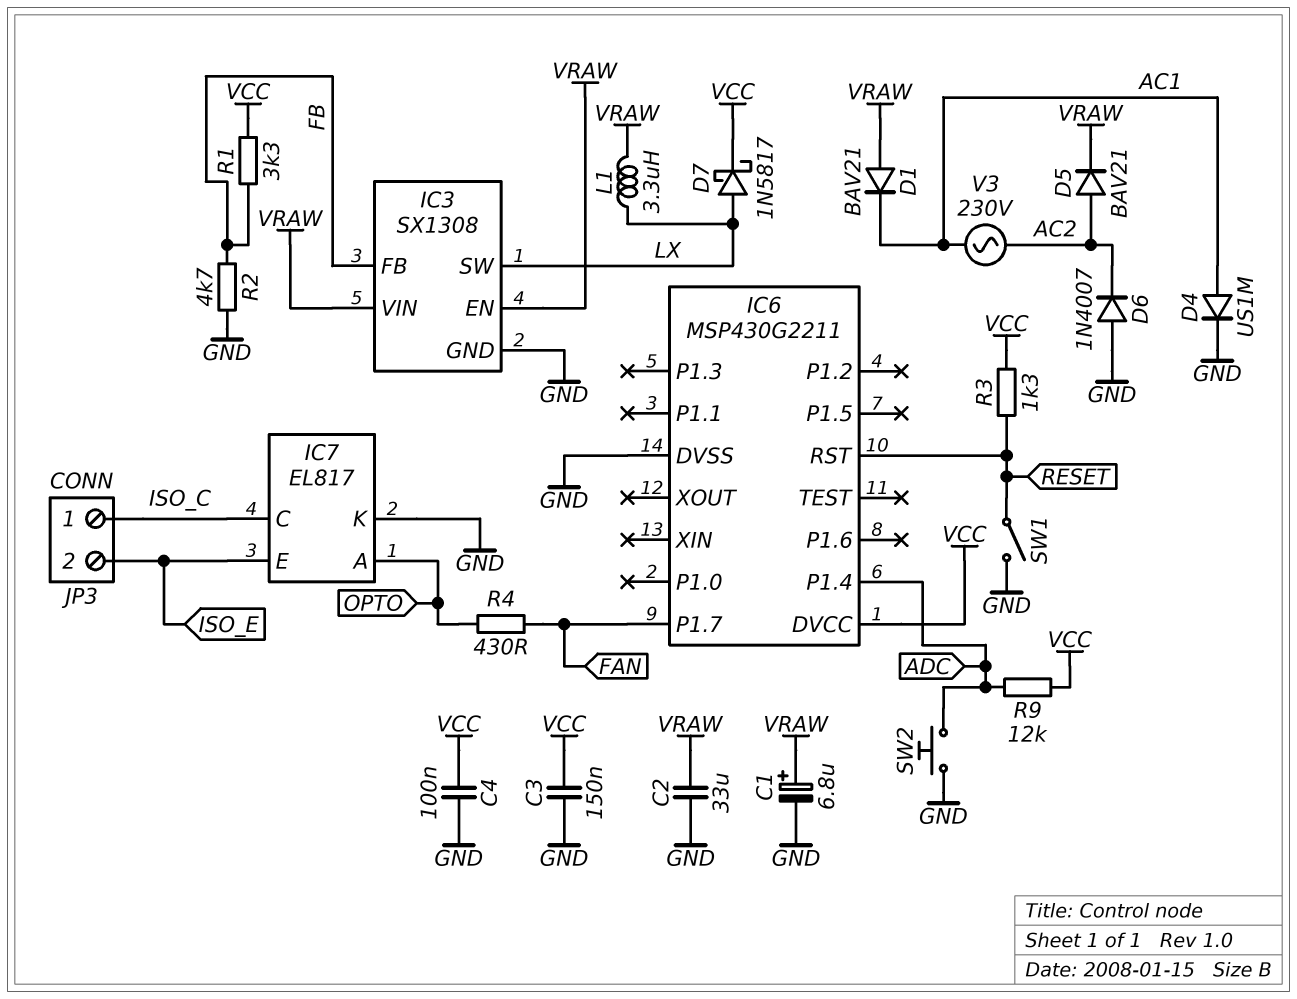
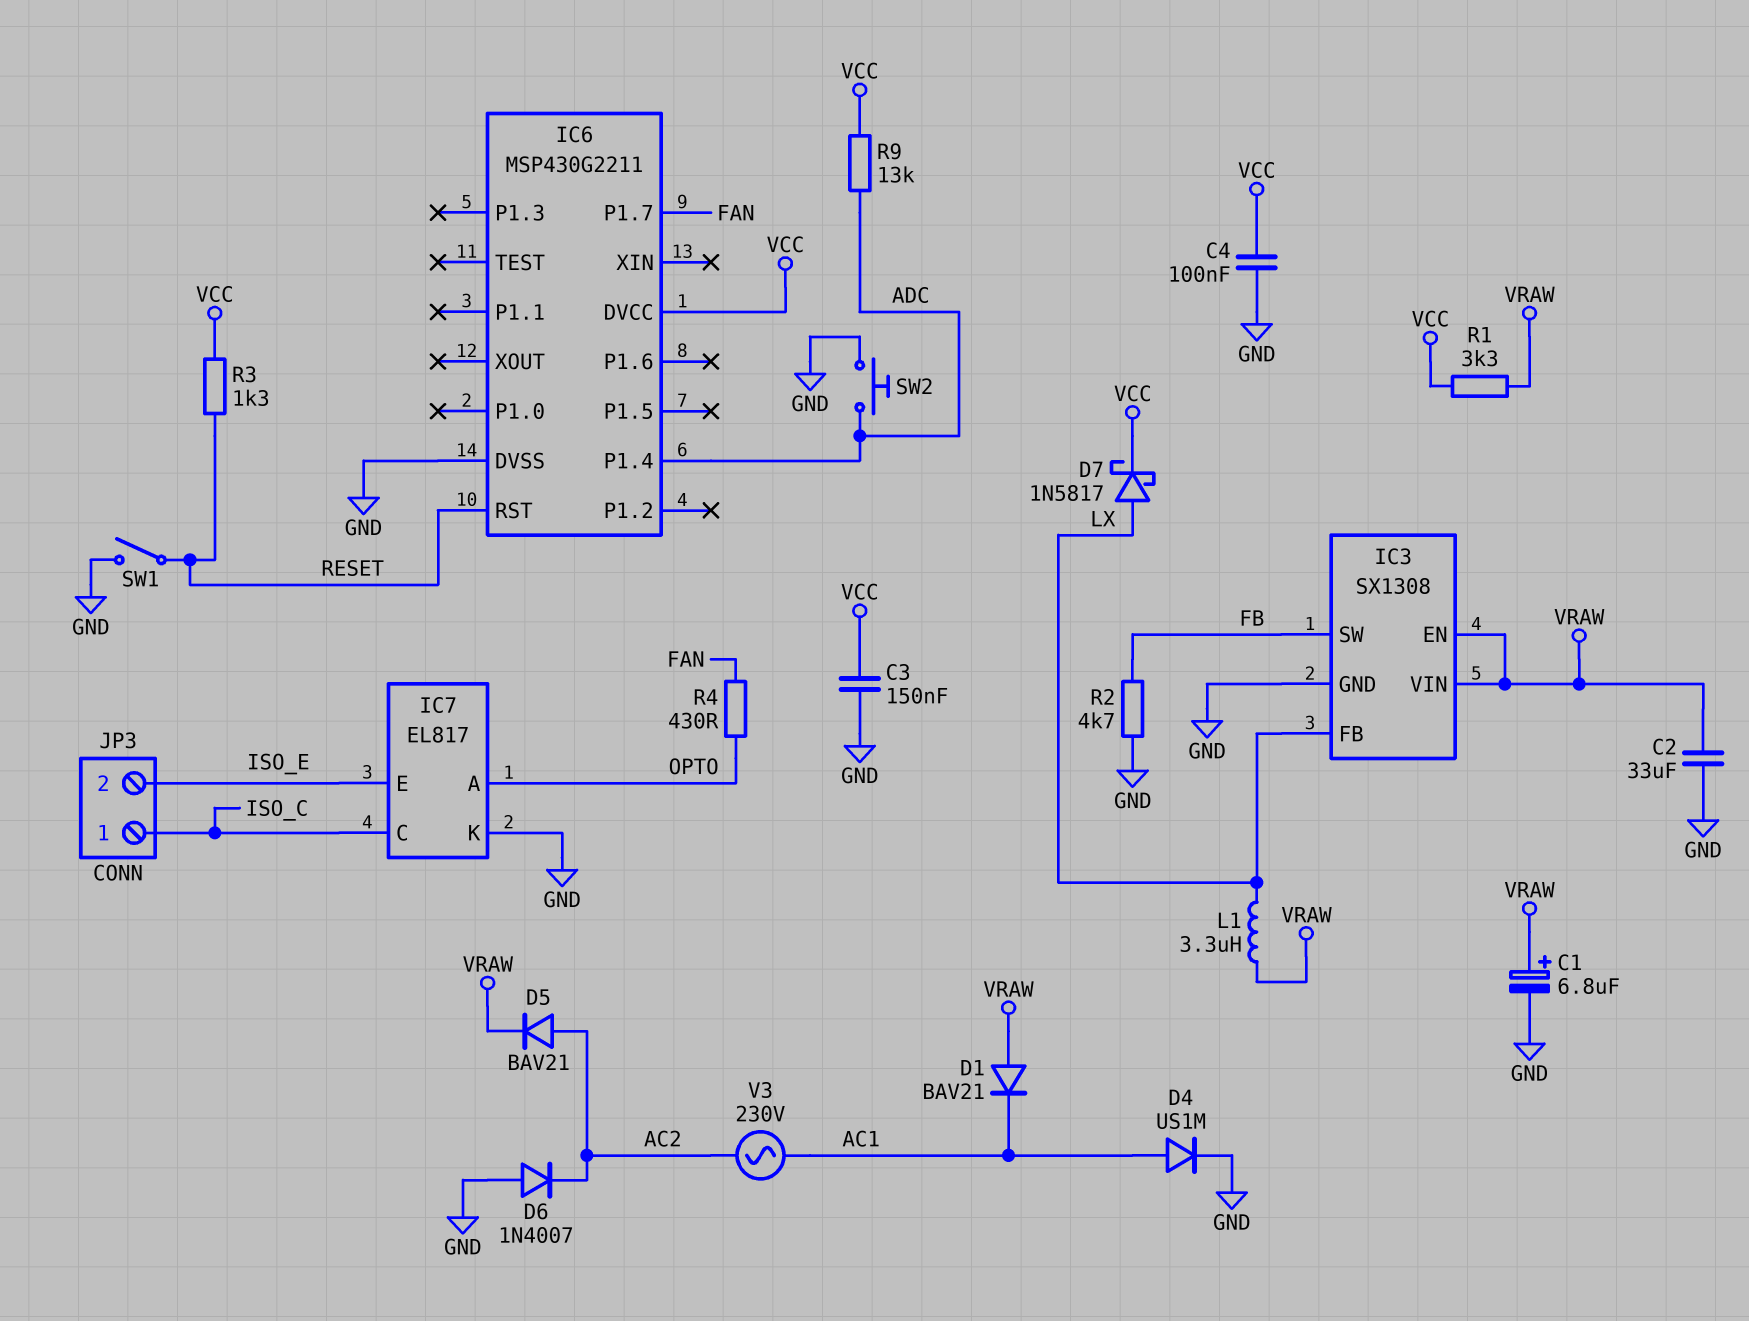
IC3 pin FB: FB -> LX
IC3 pin SW: LX -> FB
R1: 3.3k (FB, VCC) -> 3.3k (VCC, VRAW)
R9: 12k (ADC, VCC) -> 13k (ADC, VCC)

